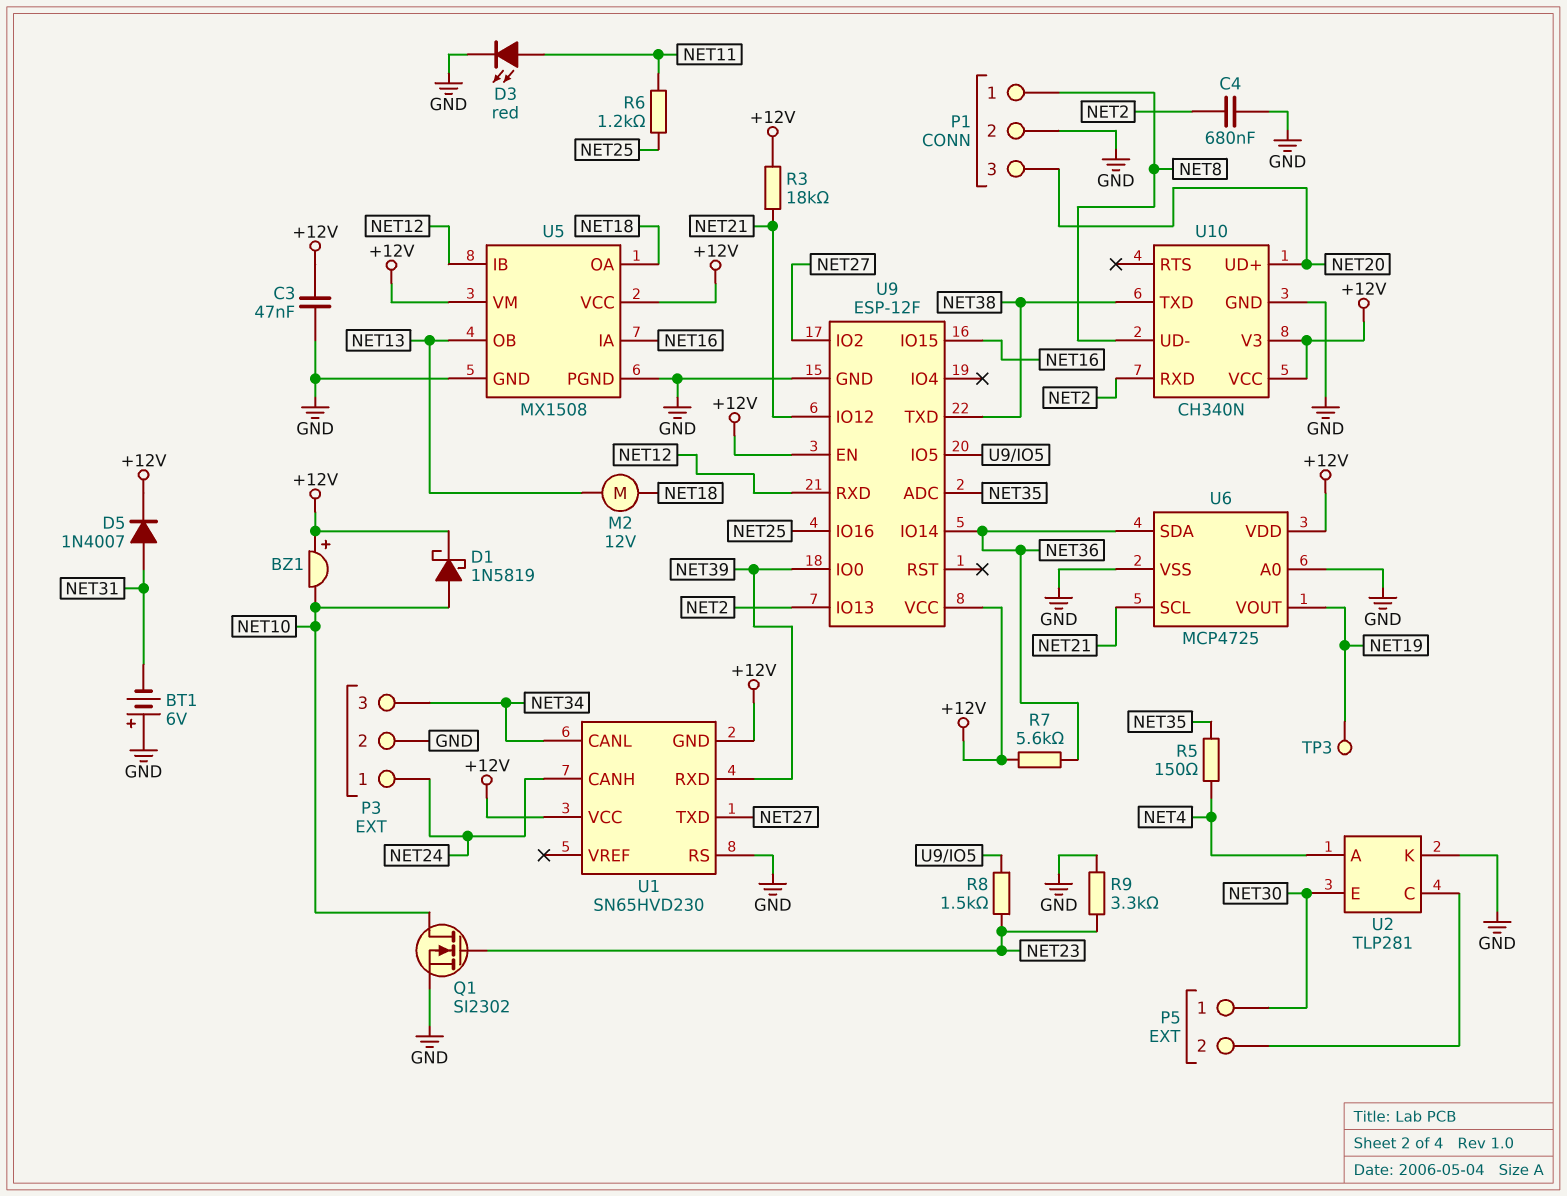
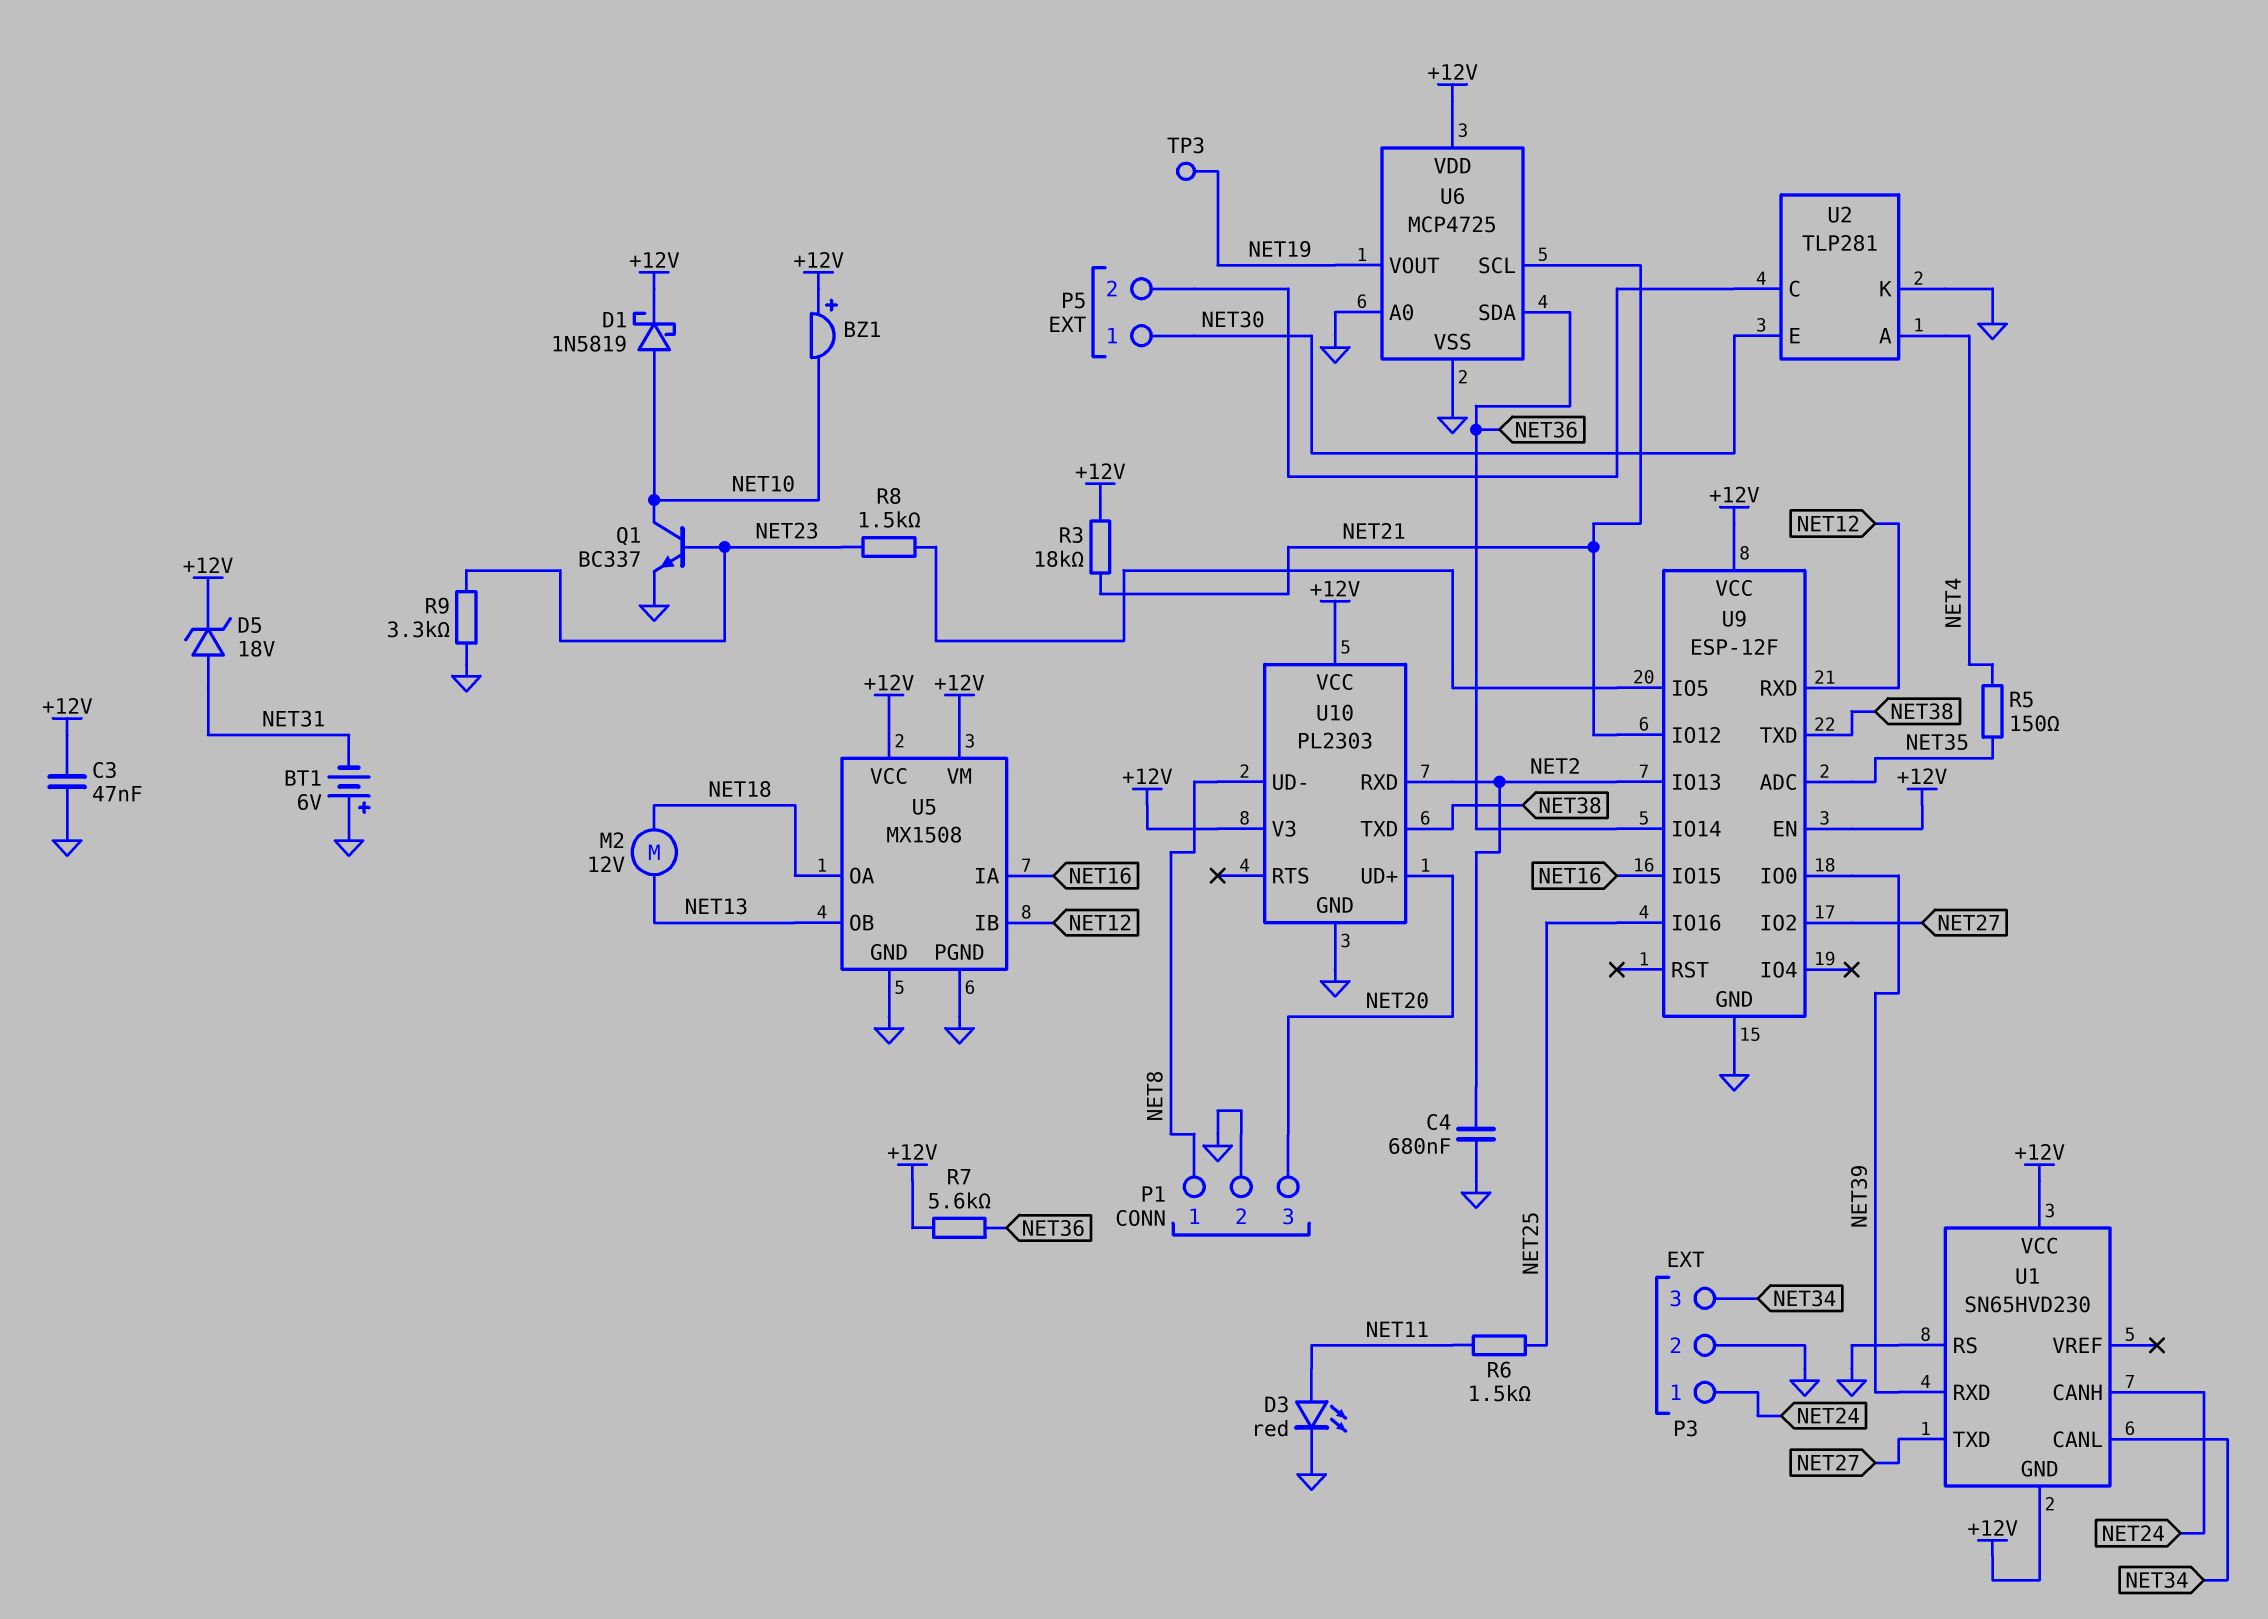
D5: diode 1N4007 (A NET31, K +12V) -> zener 18V (A NET31, K +12V)
Q1: NMOS SI2302 (G NET23, D NET10, S GND) -> NPN BC337 (B NET23, C NET10, E GND)
R6: 1.2k (NET11, NET25) -> 1.5k (NET11, NET25)
U10: CH340N -> PL2303

